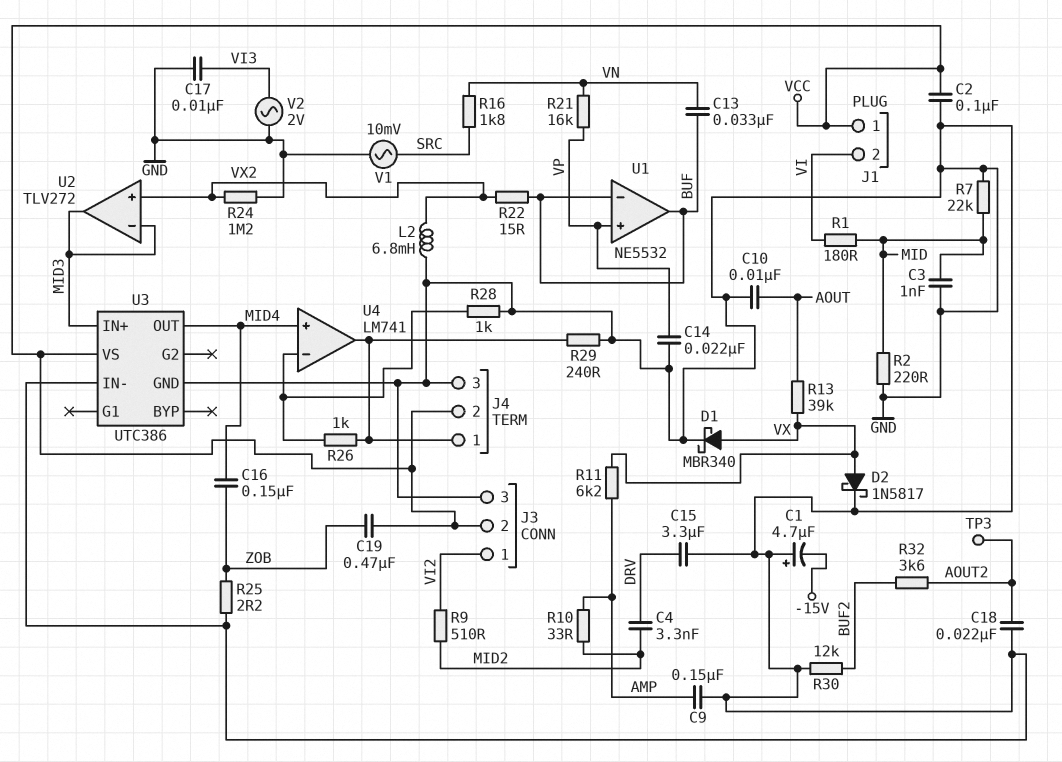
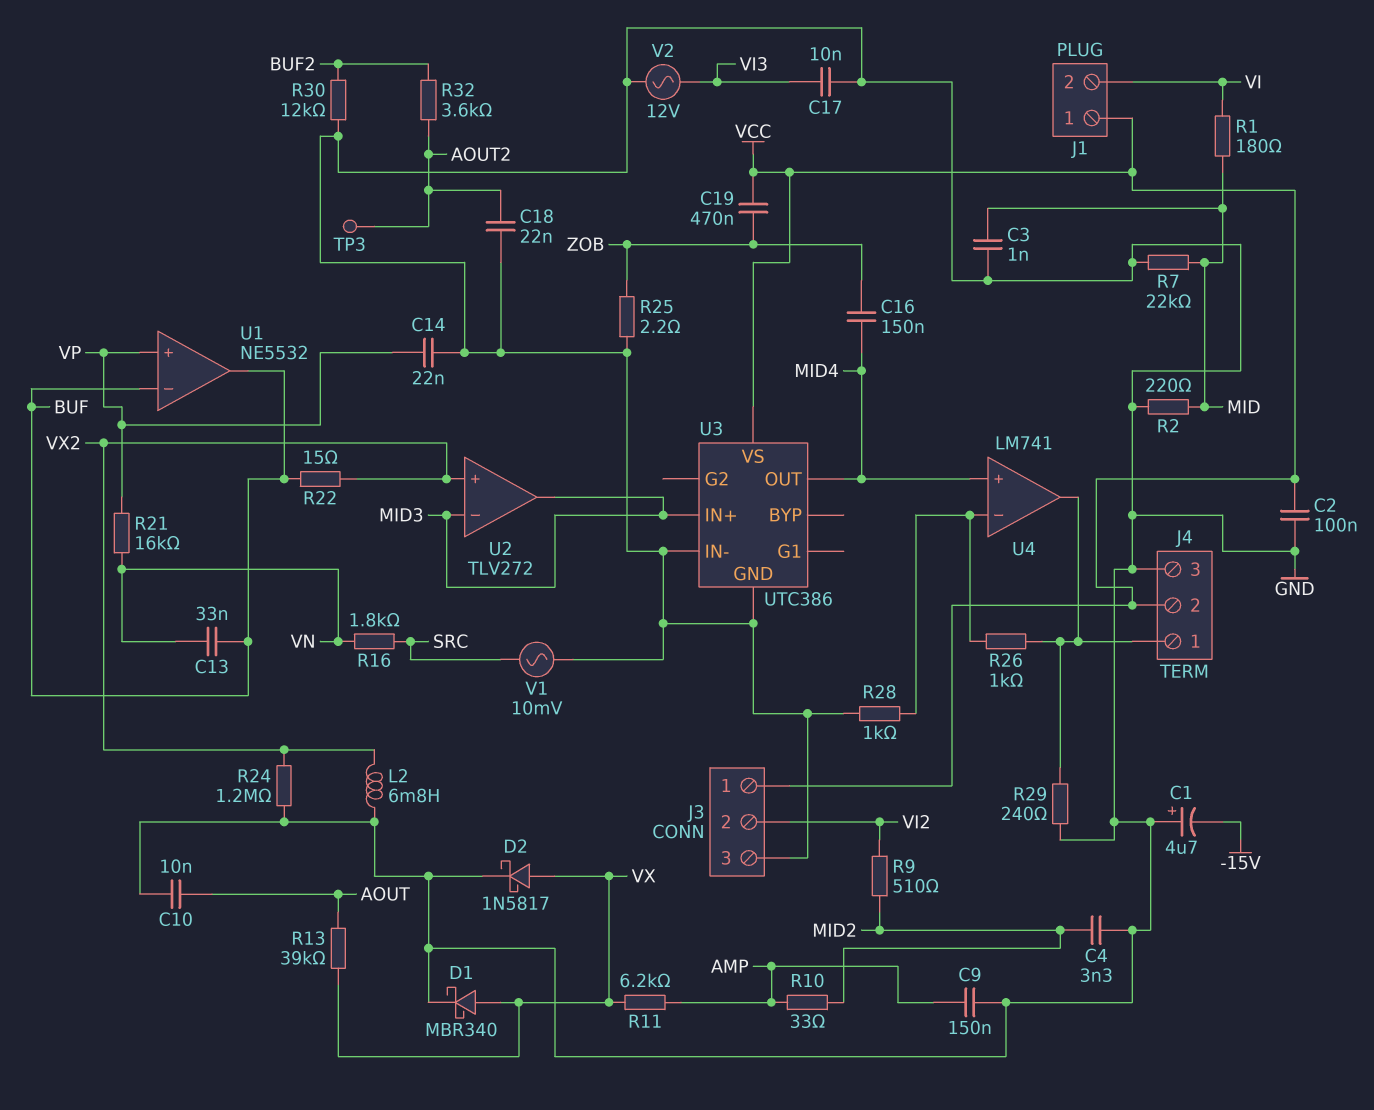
C4: 3.3nF (DRV, MID2) -> 3.3nF (GND, MID2)
C15: 3.3uF (DRV, GND) -> none
J3 pin 1: VI2 -> VCC
J3 pin 2: VCC -> VI2
V2: AC 2V (GND, VI3) -> AC 12V (GND, VI3)

